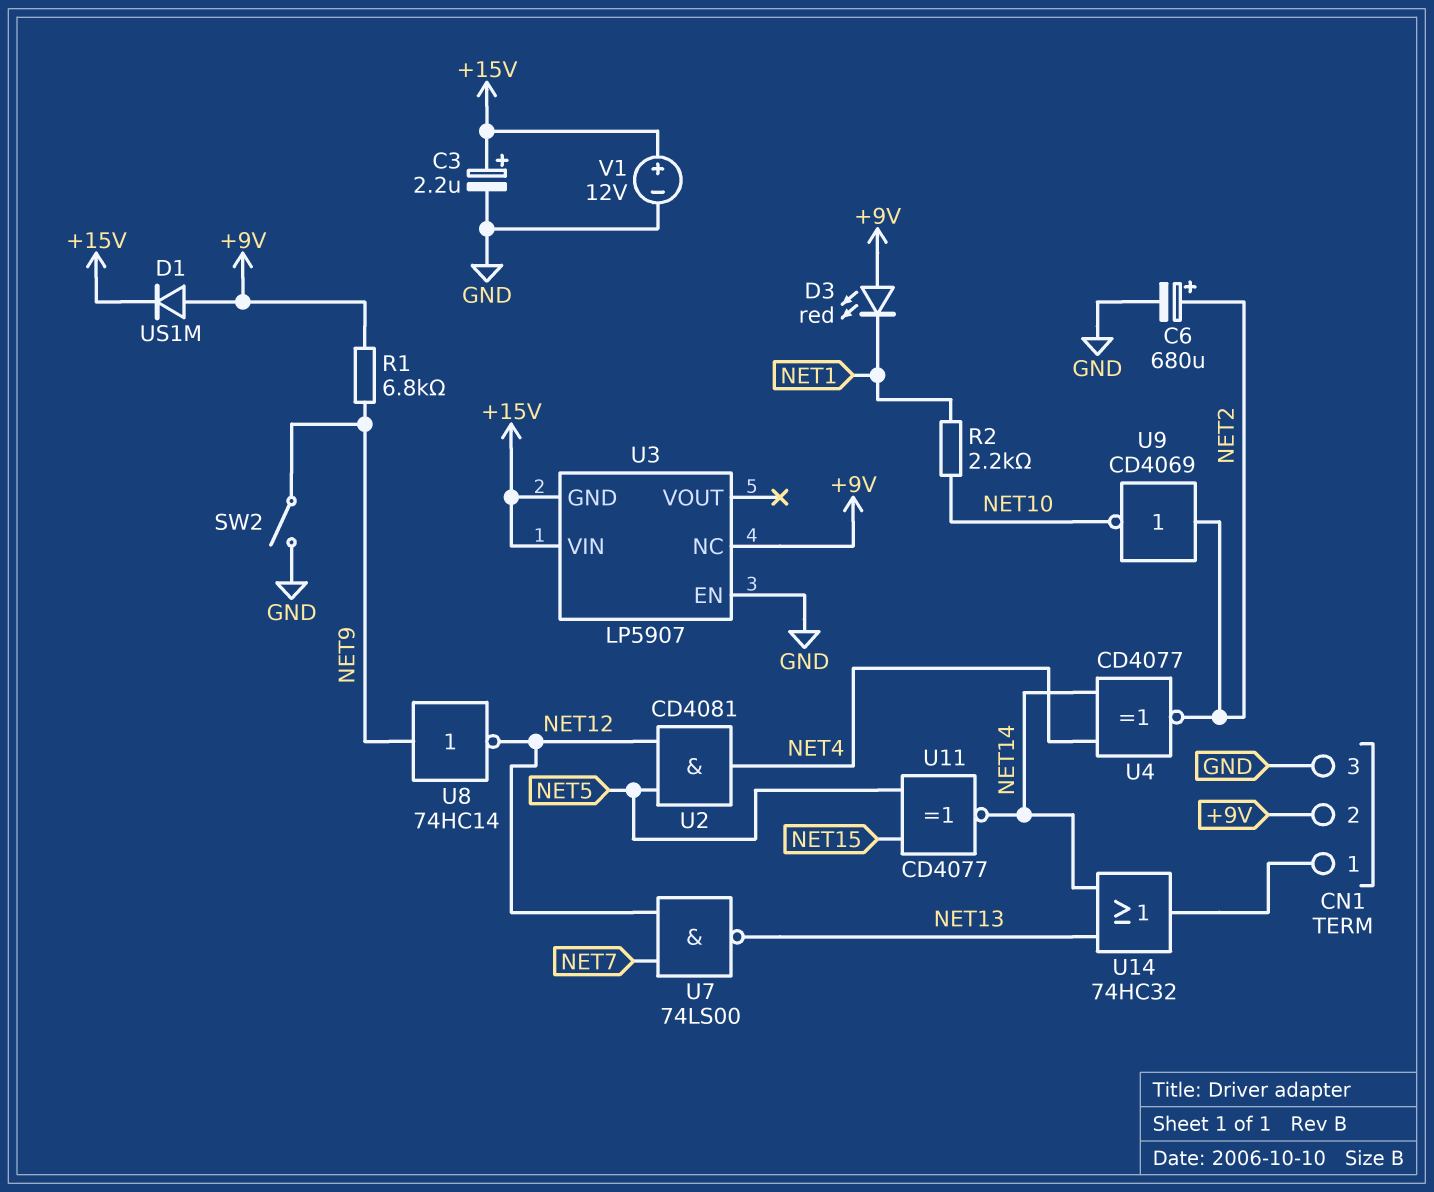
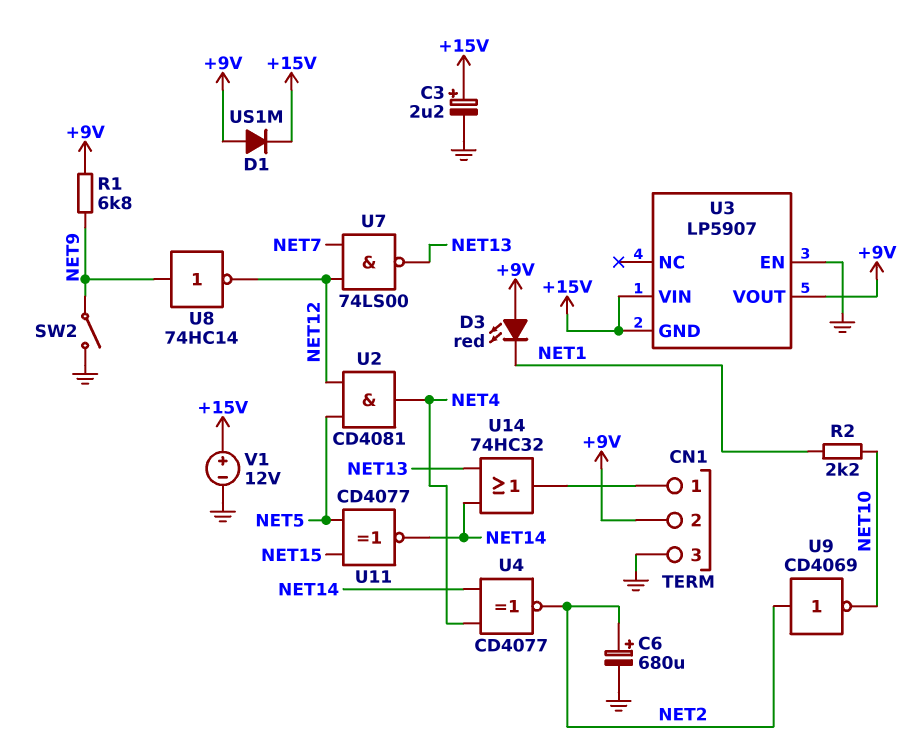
U3 pin NC: +9V -> none
U3 pin VOUT: none -> +9V

